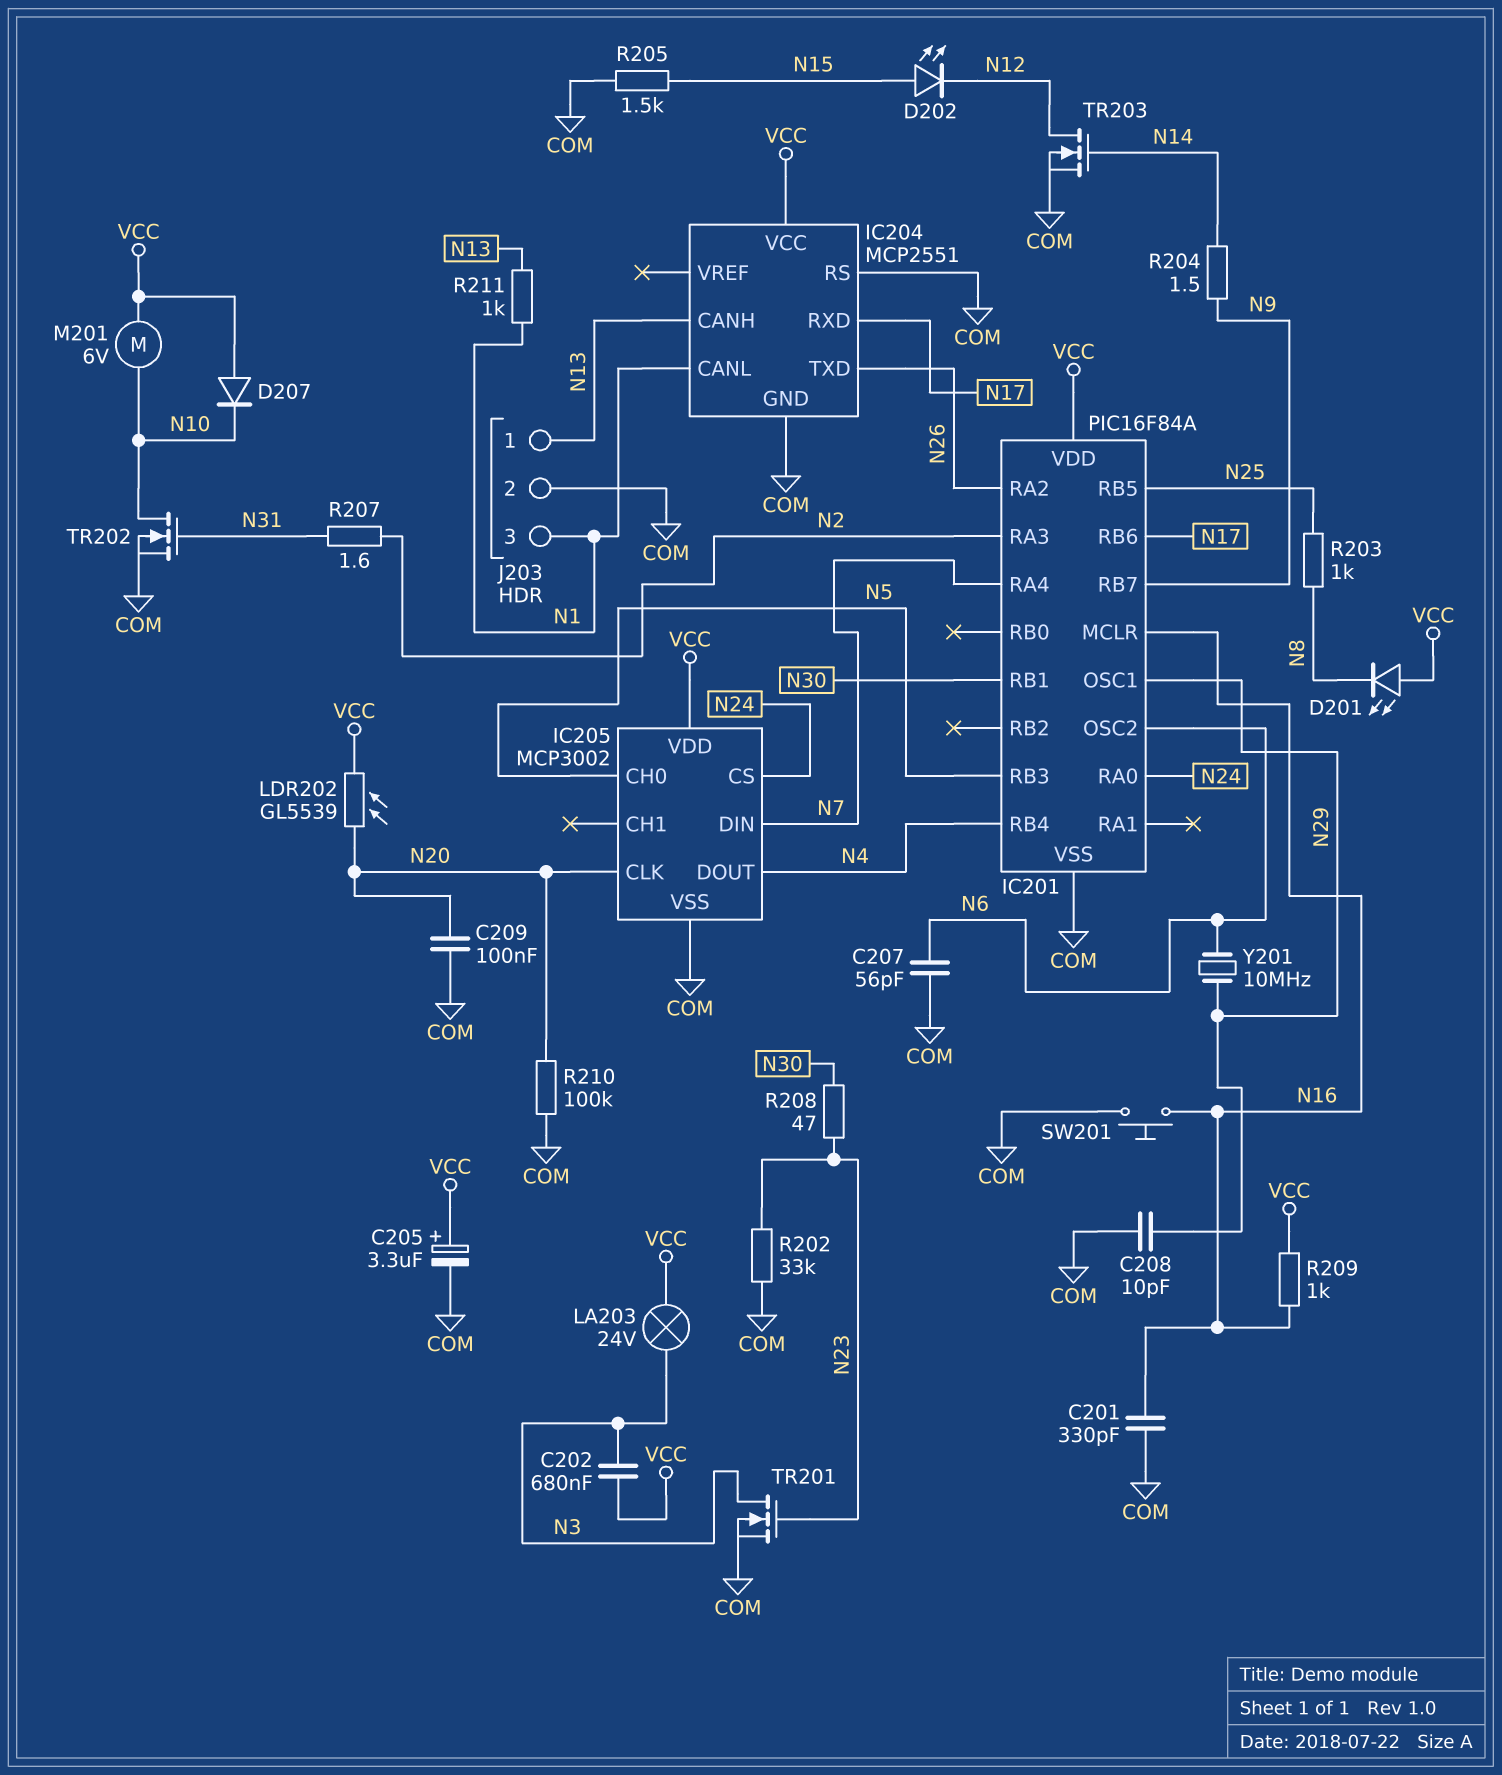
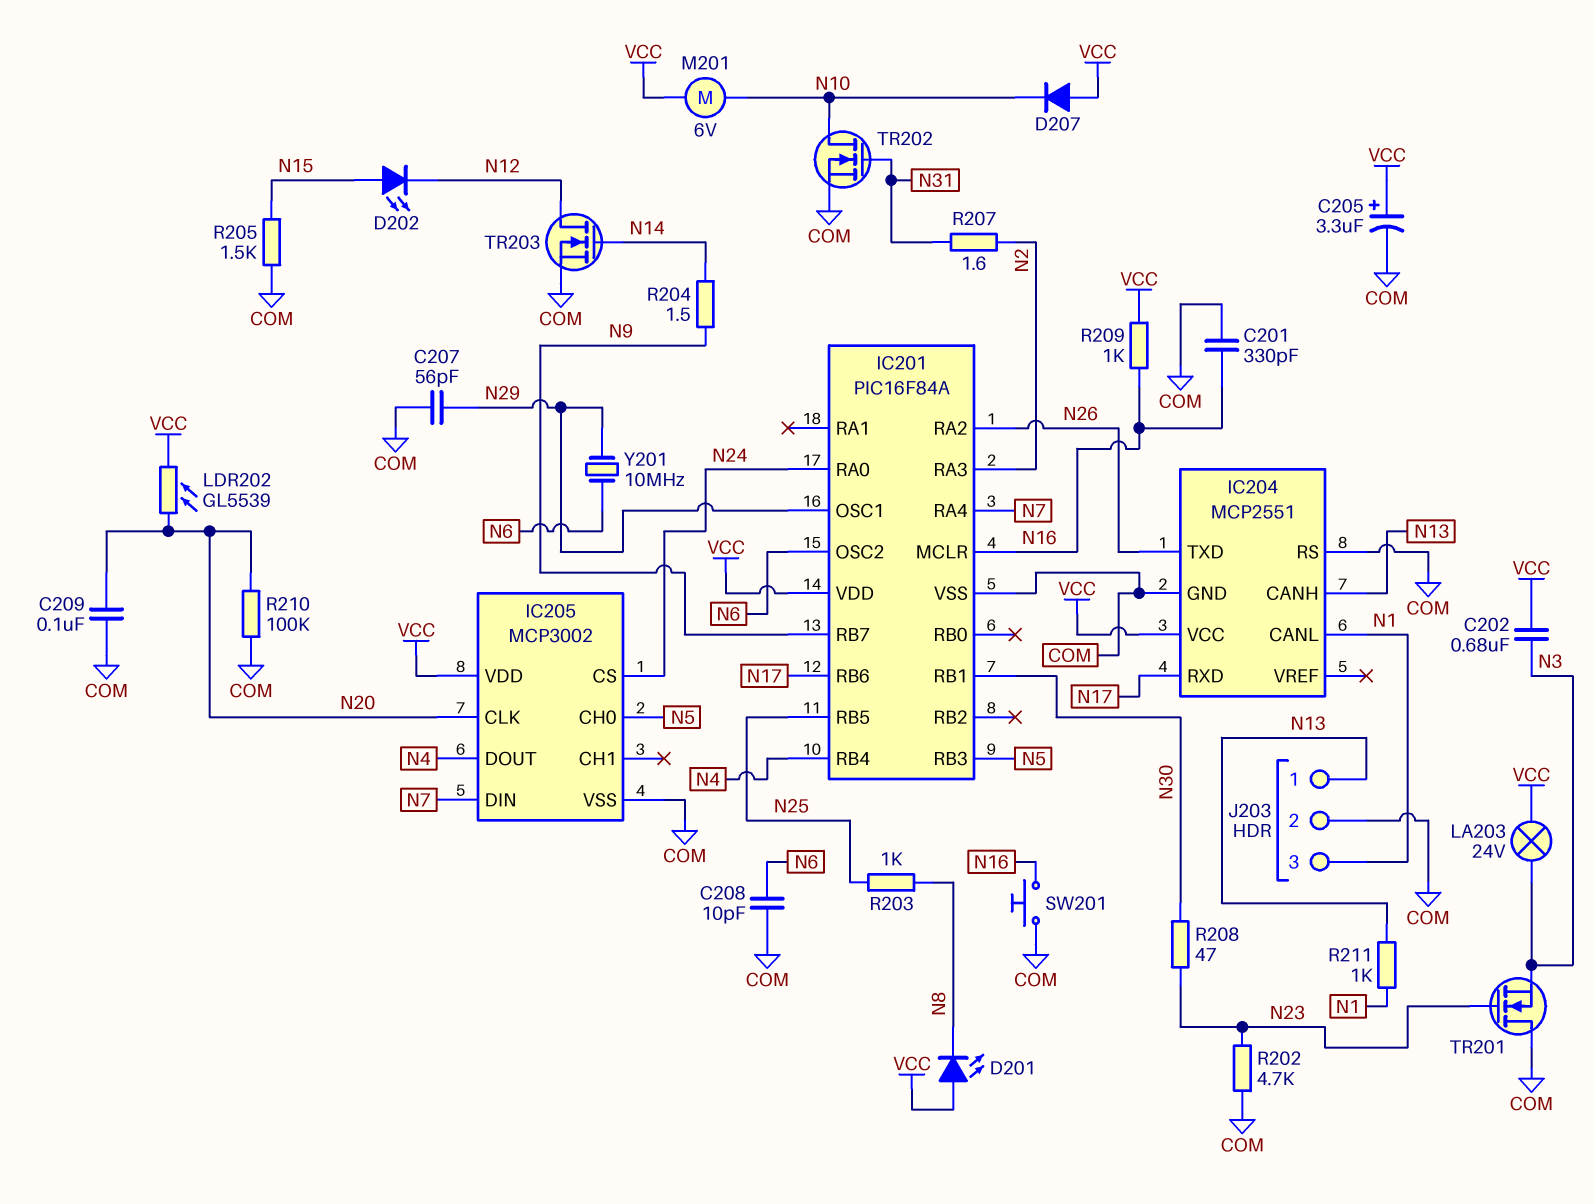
C207: 56pF (COM, N6) -> 56pF (COM, N29)
C208: 10pF (COM, N29) -> 10pF (COM, N6)
R202: 33k (COM, N23) -> 4.7k (COM, N23)
TR201: NMOS (G N23, D N3, S COM) -> NMOS (G N23, D COM, S N3)

